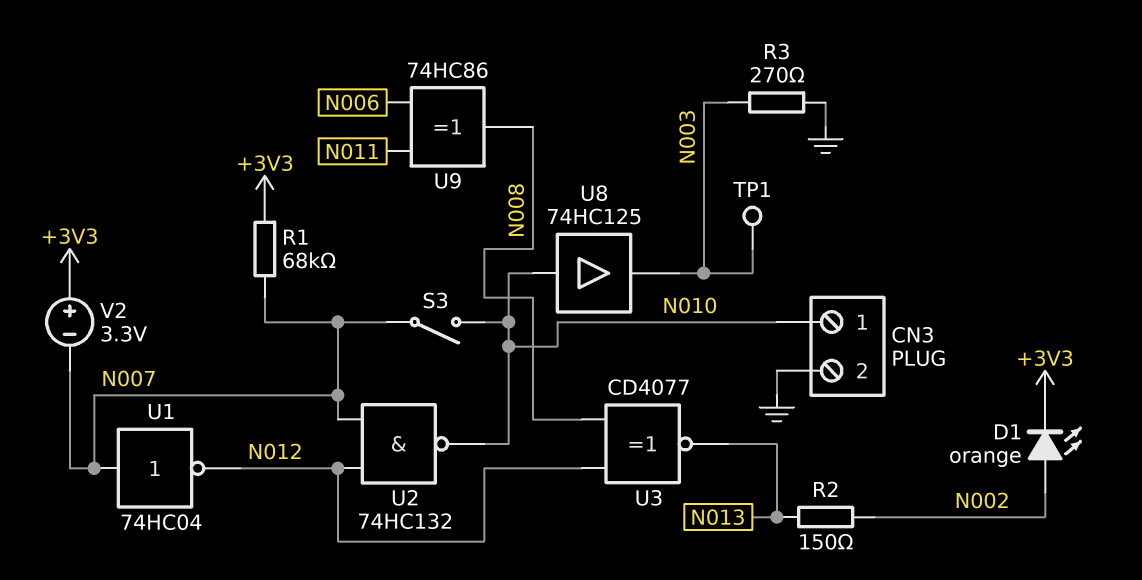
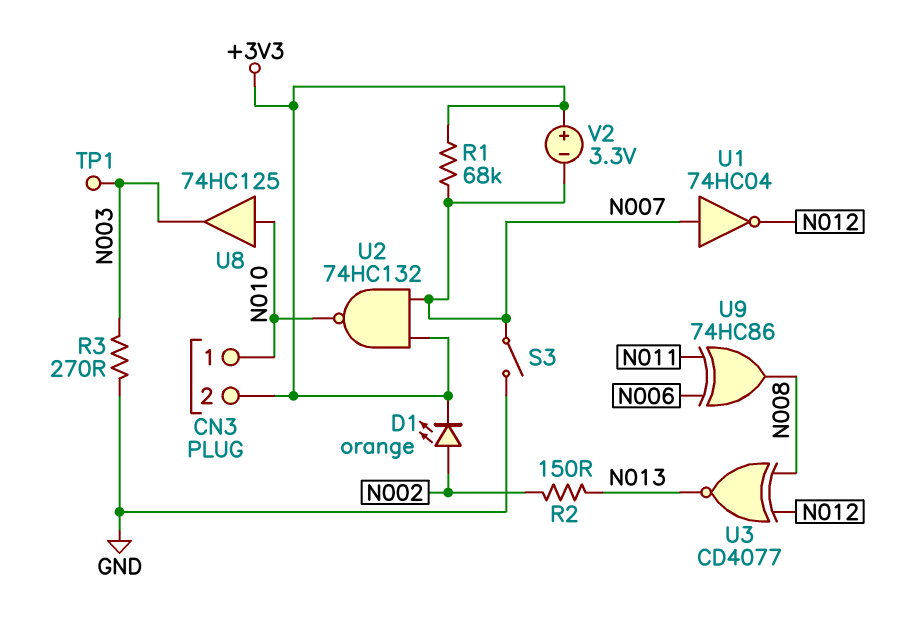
CN3 pin 2: GND -> +3V3
S3: switch (N007, N010) -> switch (GND, N007)
U2: NAND 74HC132 (in N007, in N012, out N010) -> NAND 74HC132 (in +3V3, in N007, out N010)

